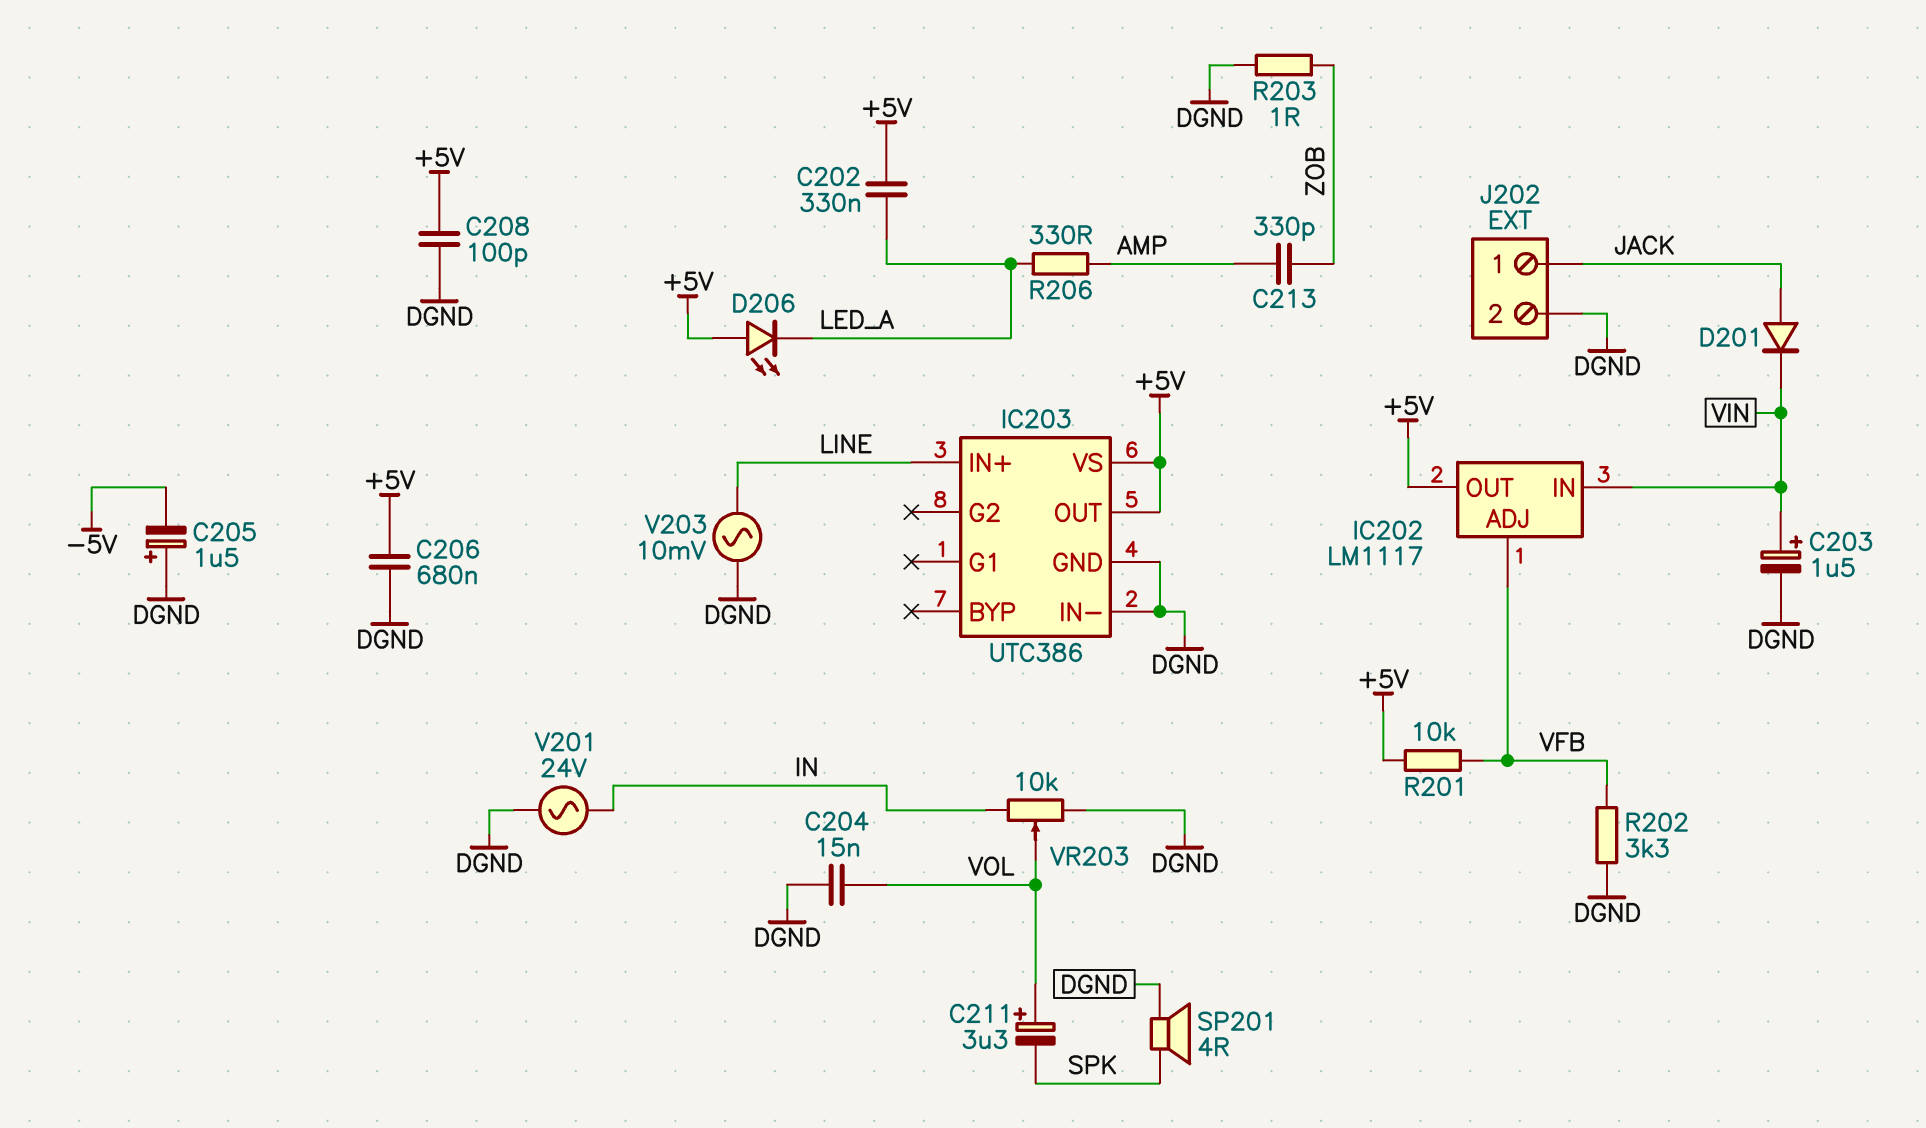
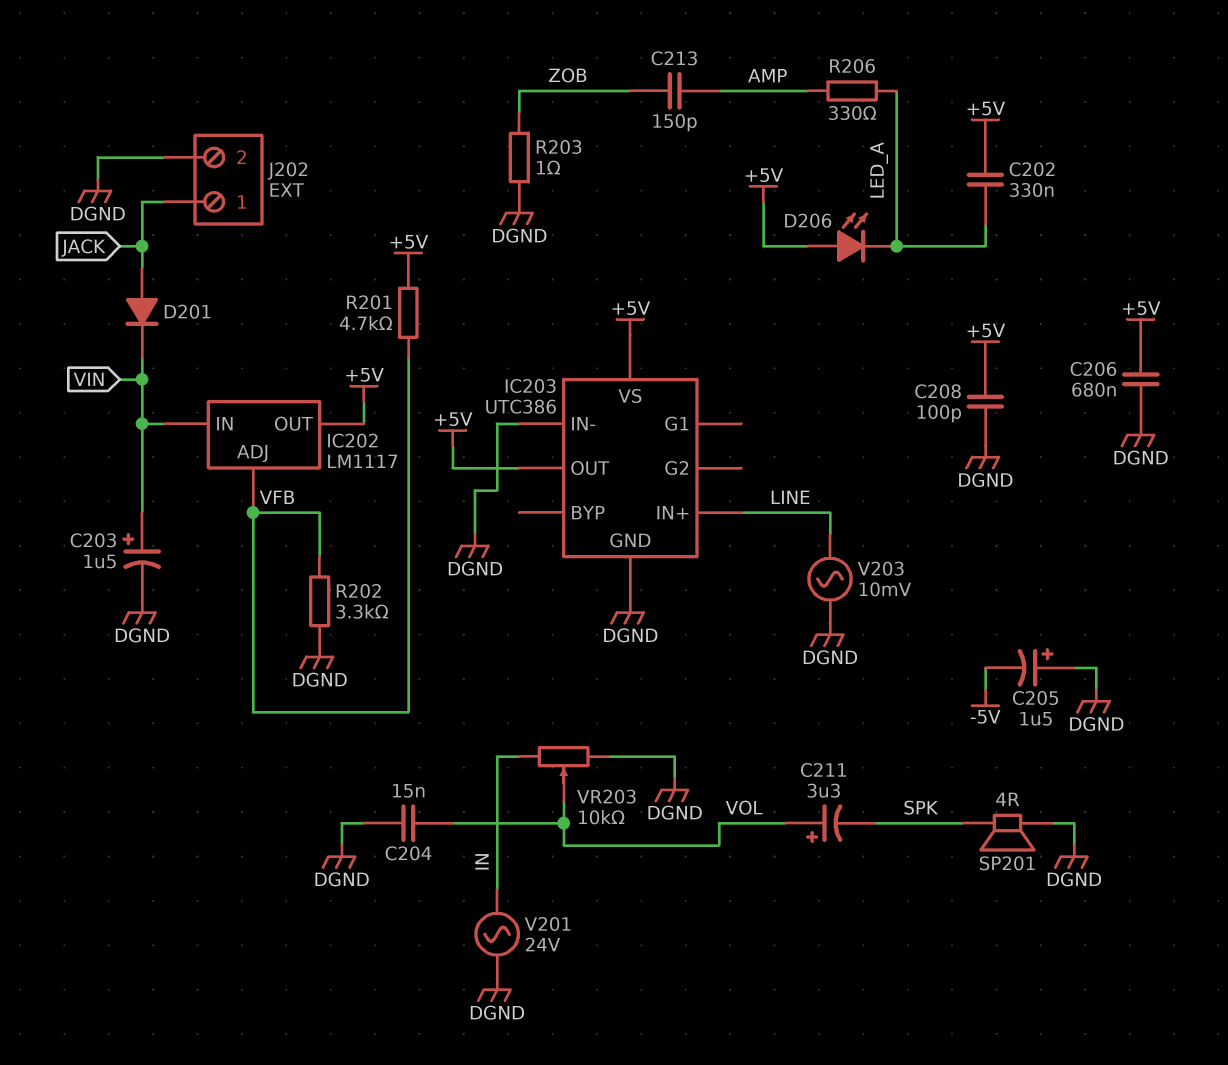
C213: 330pF (AMP, ZOB) -> 150pF (AMP, ZOB)
R201: 10k (+5V, VFB) -> 4.7k (+5V, VFB)

